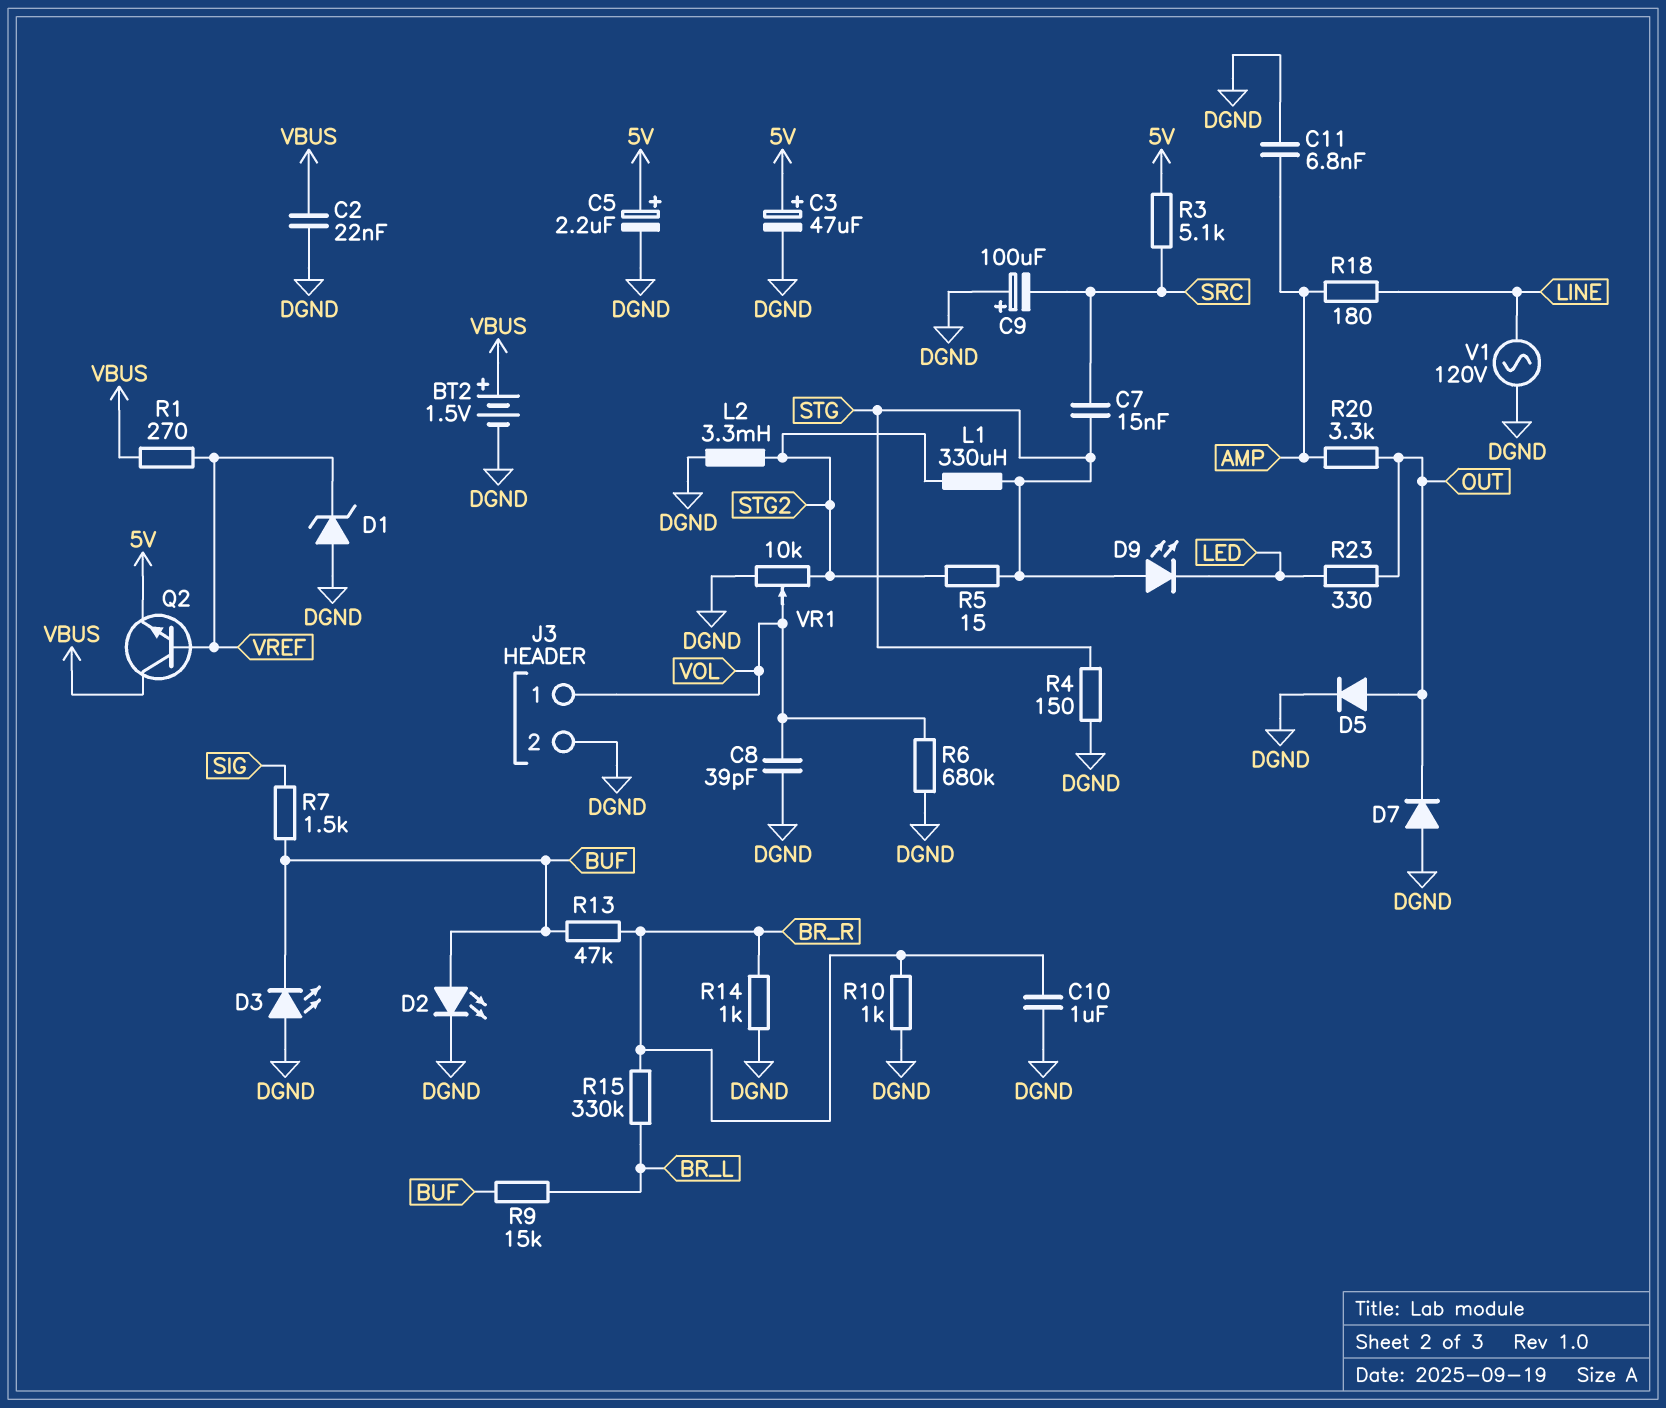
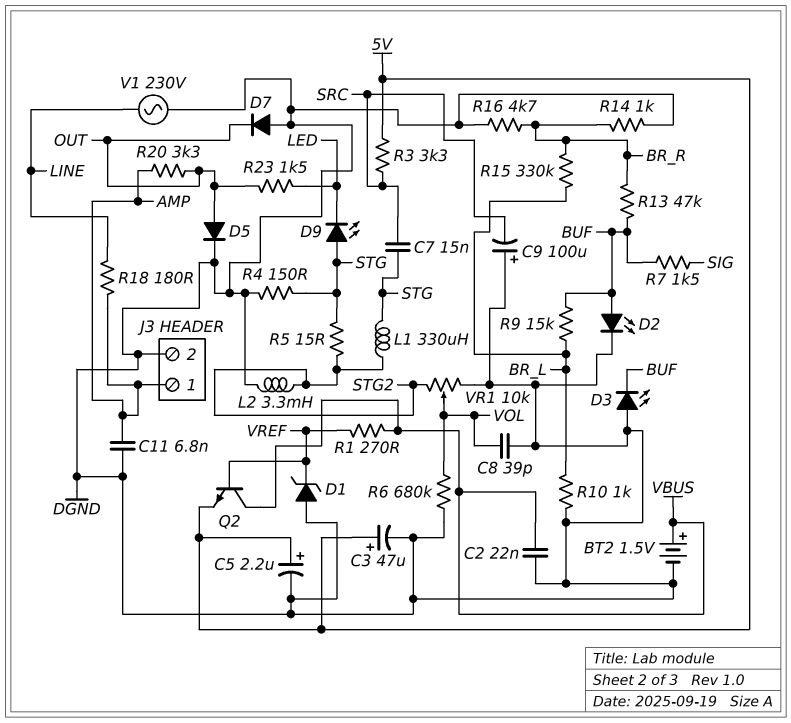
C10: 1uF (BR_R, DGND) -> none
J3 pin 1: VOL -> AMP
R3: 5.1k (5V, SRC) -> 3.3k (5V, SRC)
R10: 1k (BR_R, DGND) -> 1k (BR_L, DGND)
R16: none -> 4.7k (BR_R, DGND)
R23: 330 (LED, OUT) -> 1.5k (LED, OUT)
V1: AC 120V (DGND, LINE) -> AC 230V (DGND, LINE)

